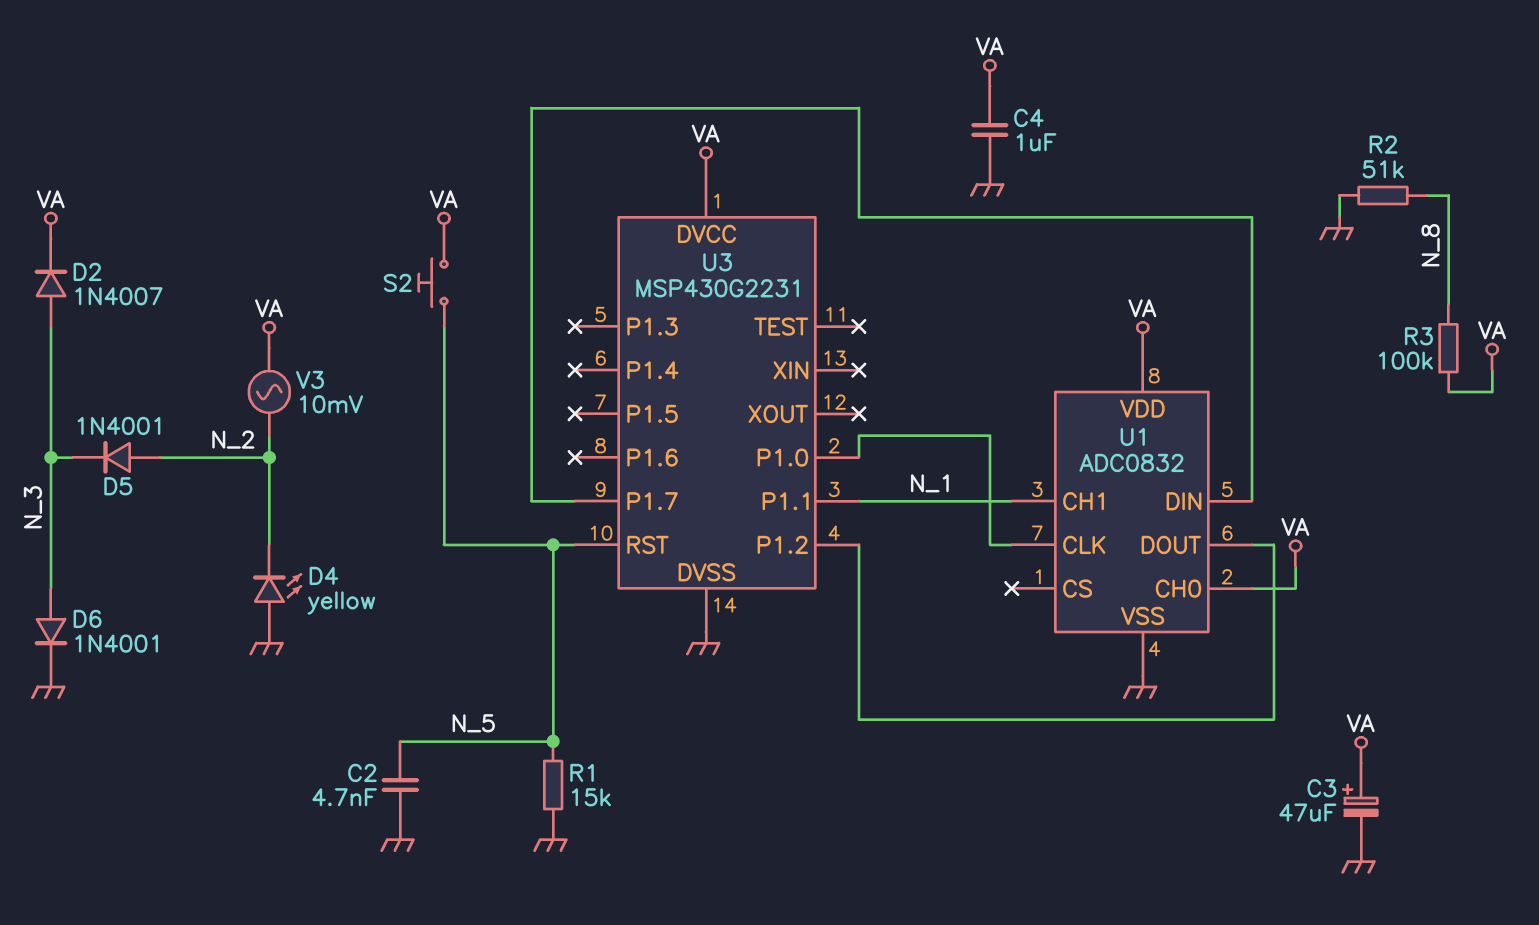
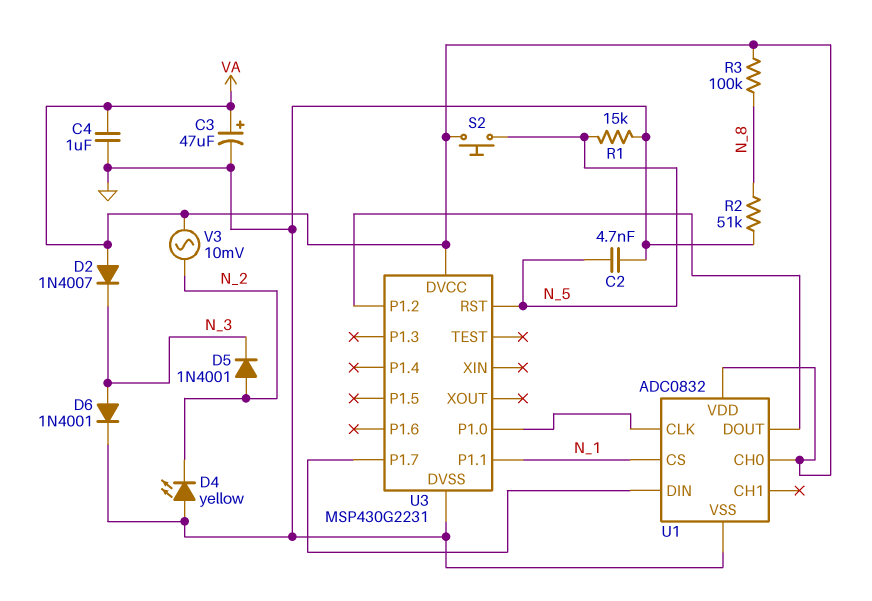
D2: diode 1N4007 (A N_3, K VA) -> diode 1N4007 (A VA, K N_3)
U1 pin CH1: N_1 -> none
U1 pin CS: none -> N_1

